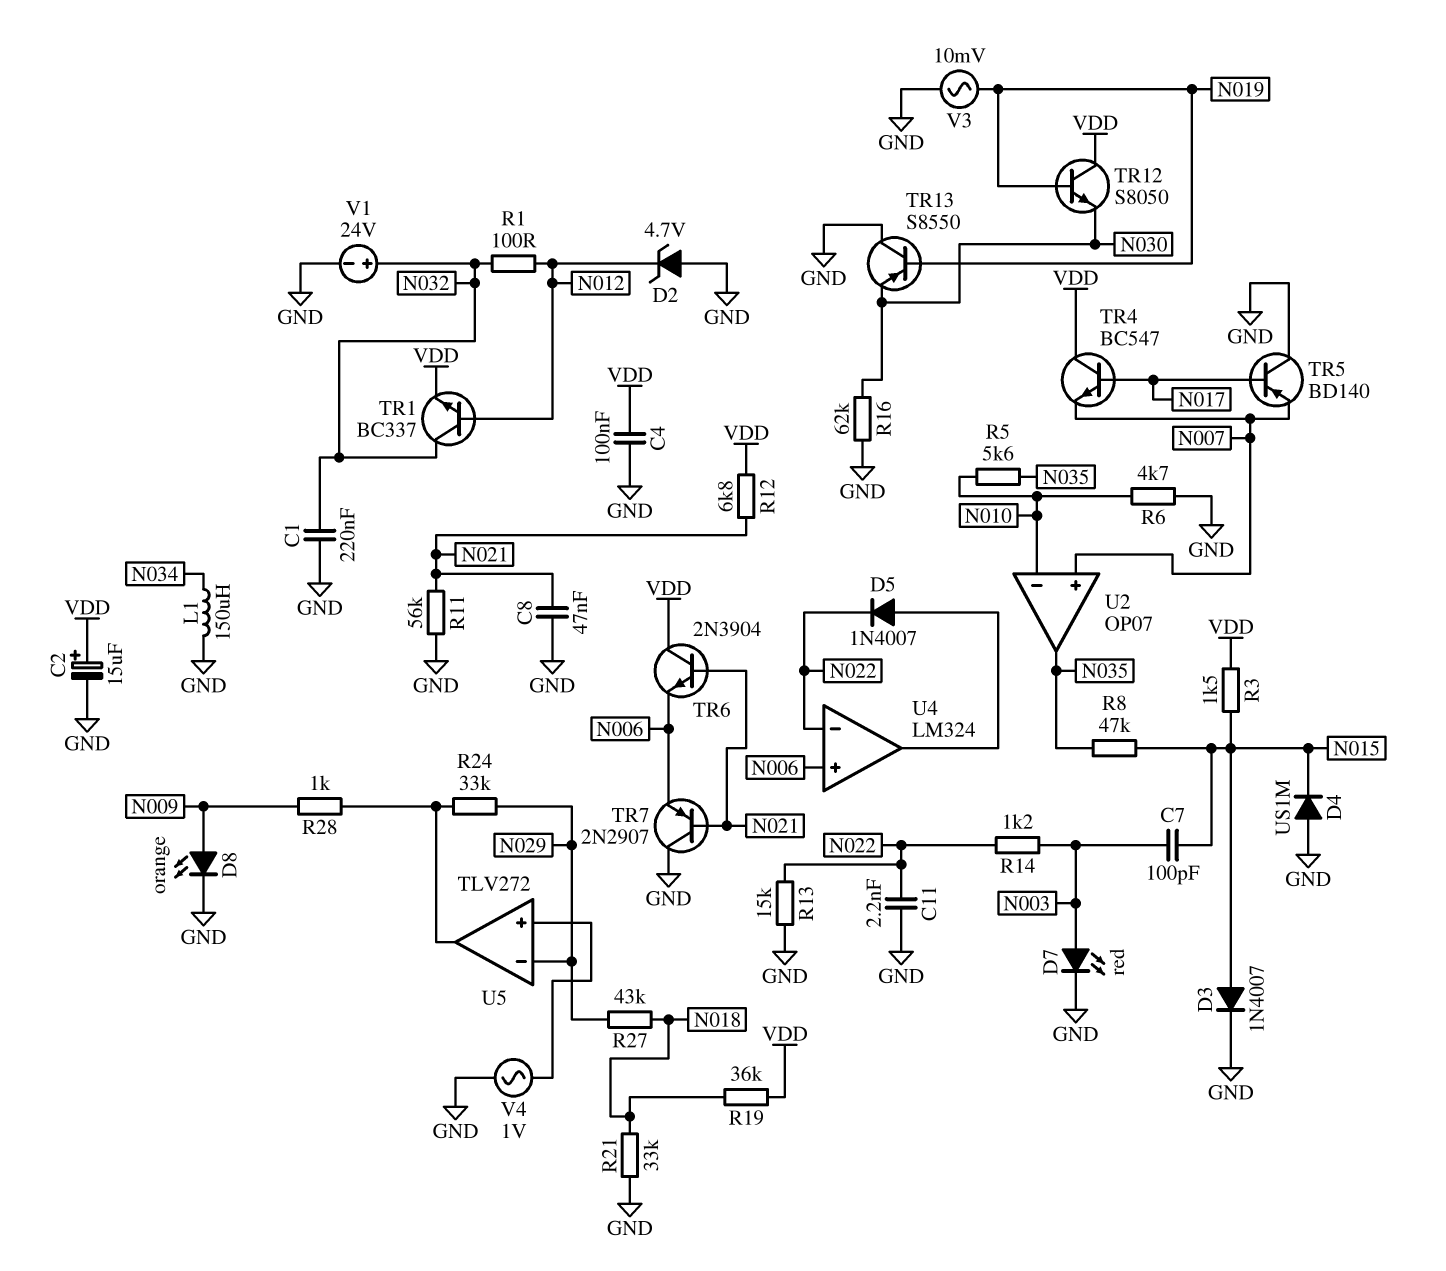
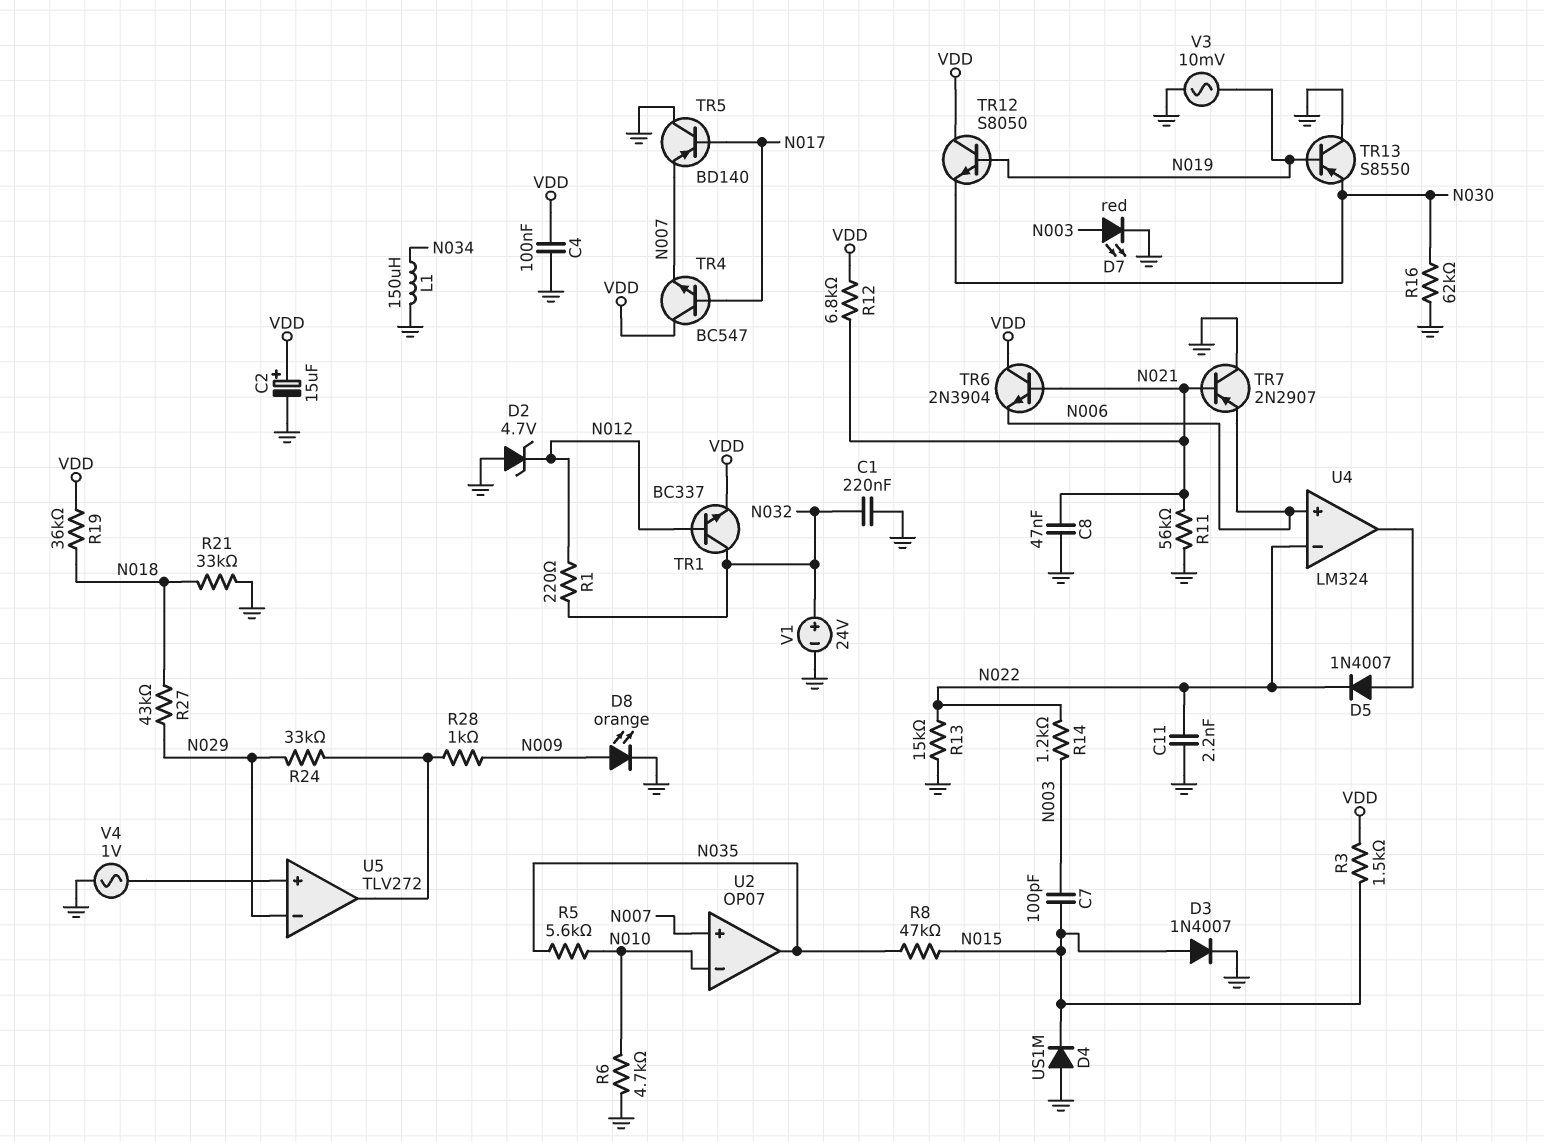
R1: 100 (N012, N032) -> 220 (N012, N032)

